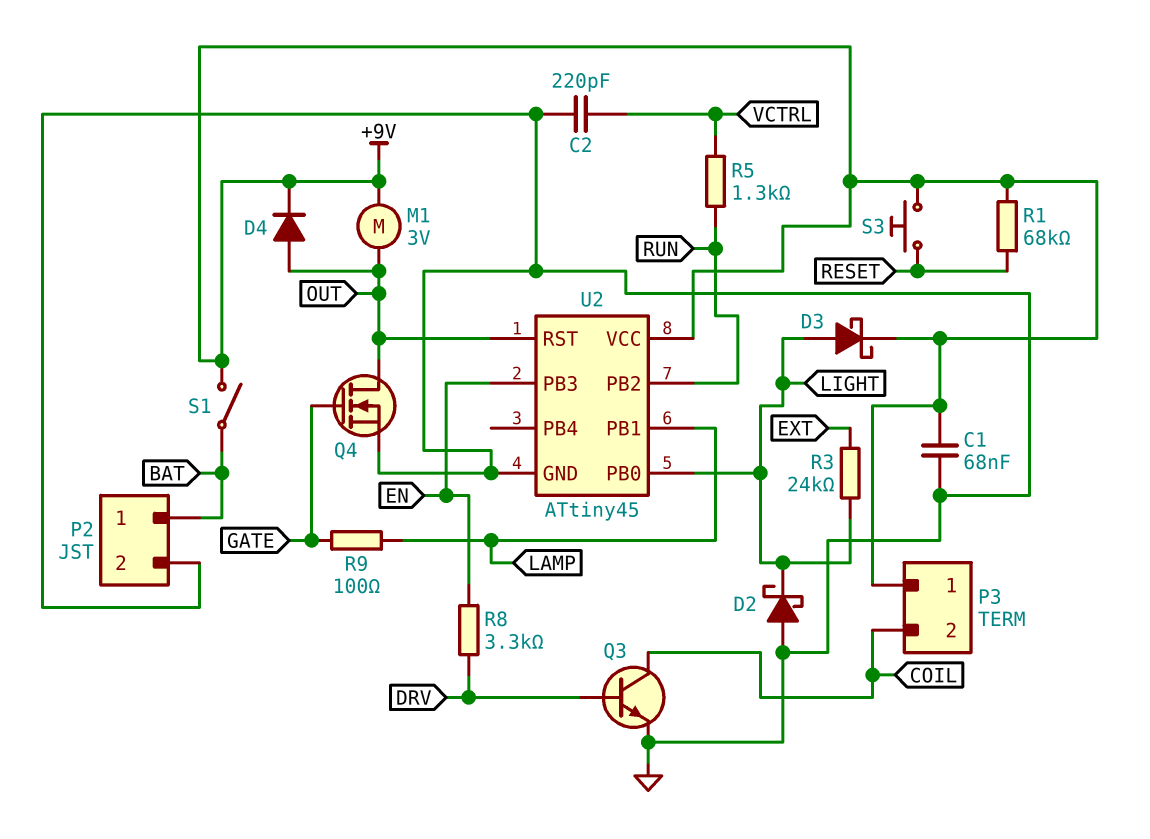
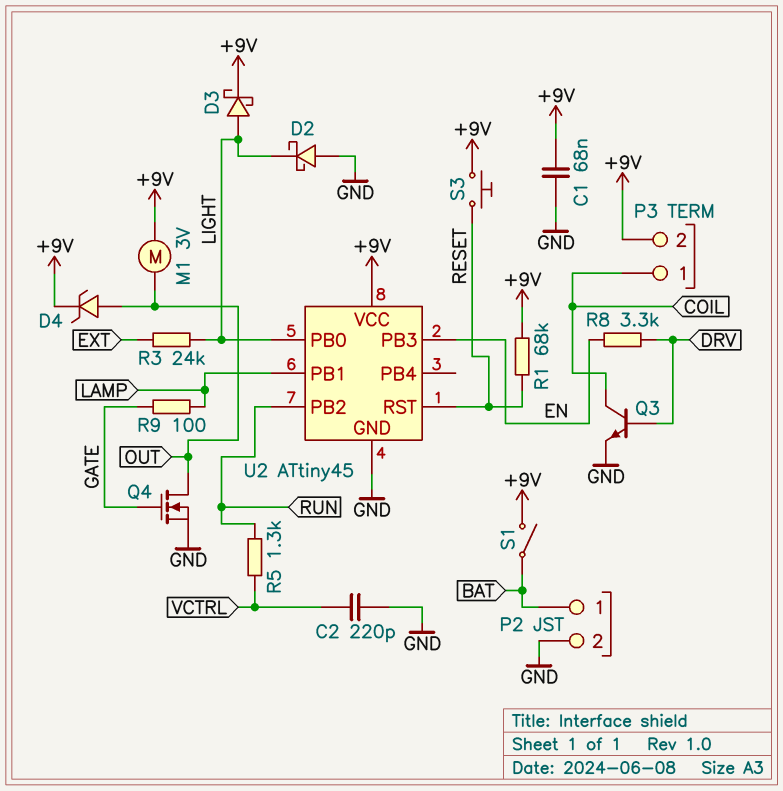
D4: diode (A OUT, K +9V) -> zener (A OUT, K +9V)
P3 pin 1: +9V -> COIL
P3 pin 2: COIL -> +9V
U2 pin RST: OUT -> RESET

